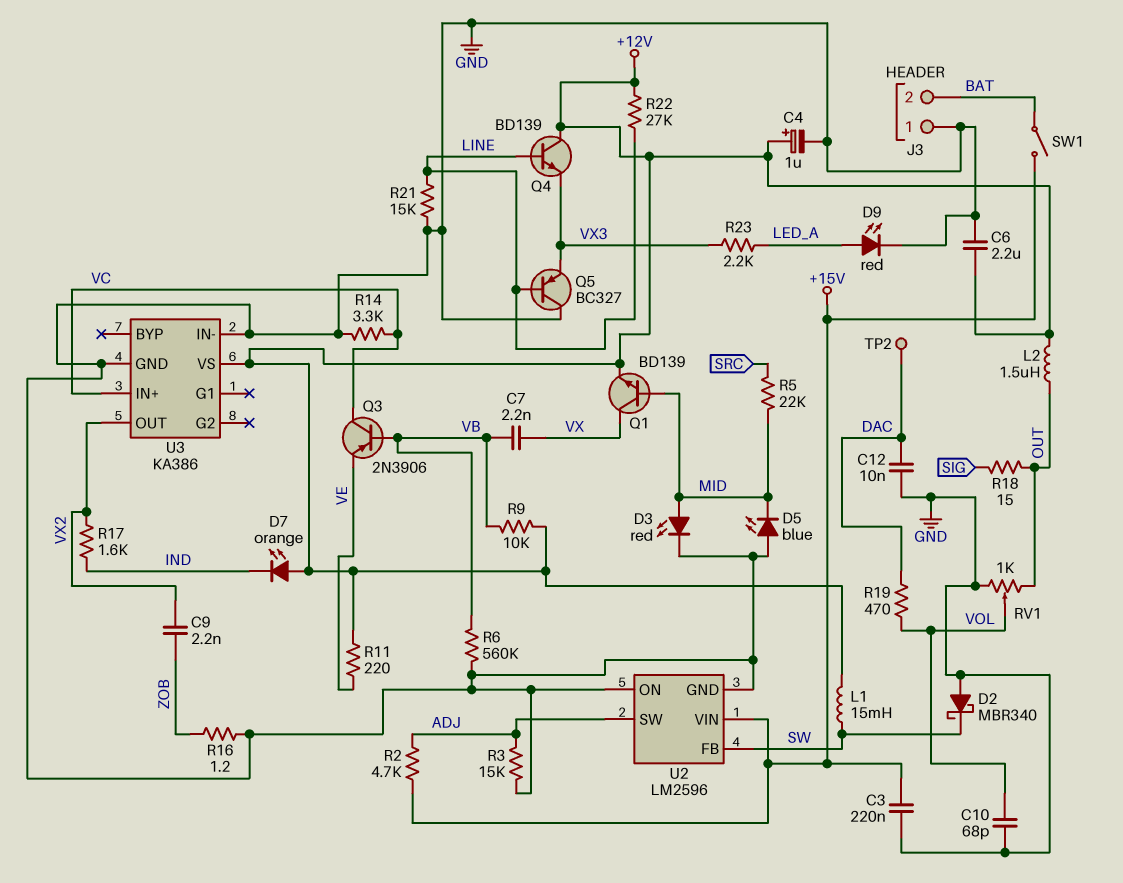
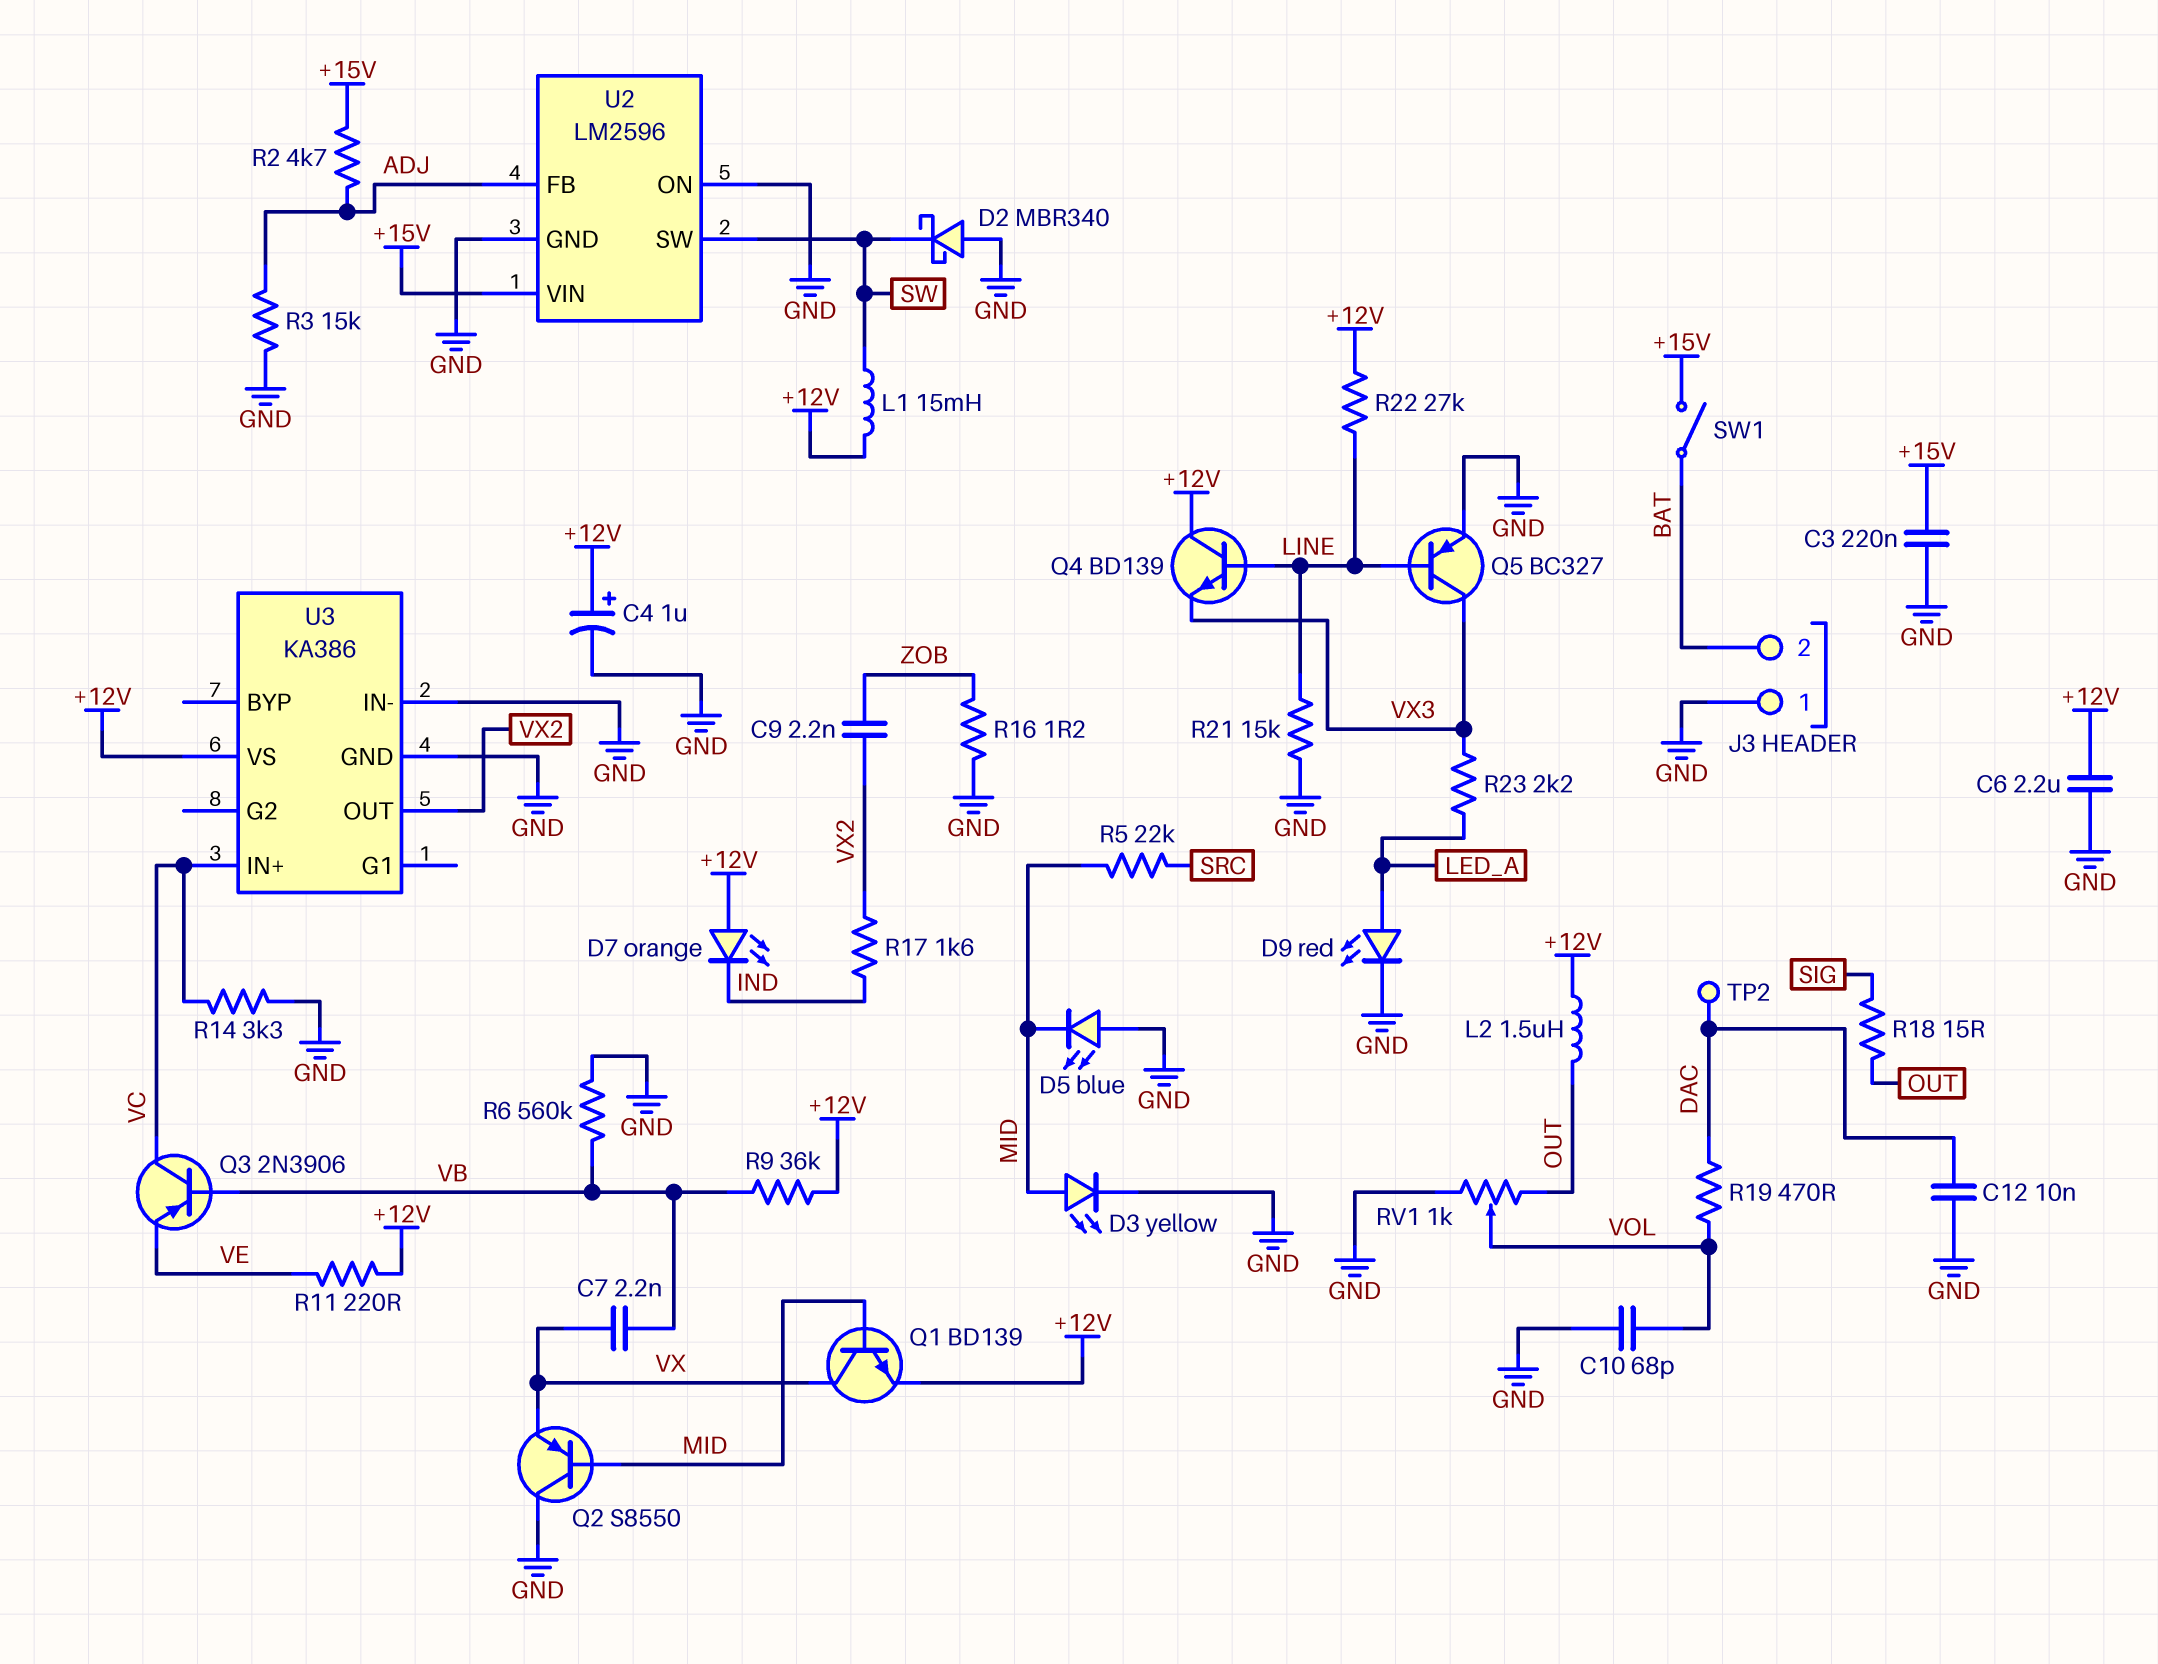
D3: LED red (A MID, K GND) -> LED yellow (A MID, K GND)
Q2: none -> PNP S8550 (B MID, C GND, E VX)
Q5: PNP BC327 (B LINE, C GND, E VX3) -> PNP BC327 (B LINE, C VX3, E GND)
R9: 10k (+12V, VB) -> 36k (+12V, VB)
U2 pin FB: SW -> ADJ
U2 pin SW: ADJ -> SW

